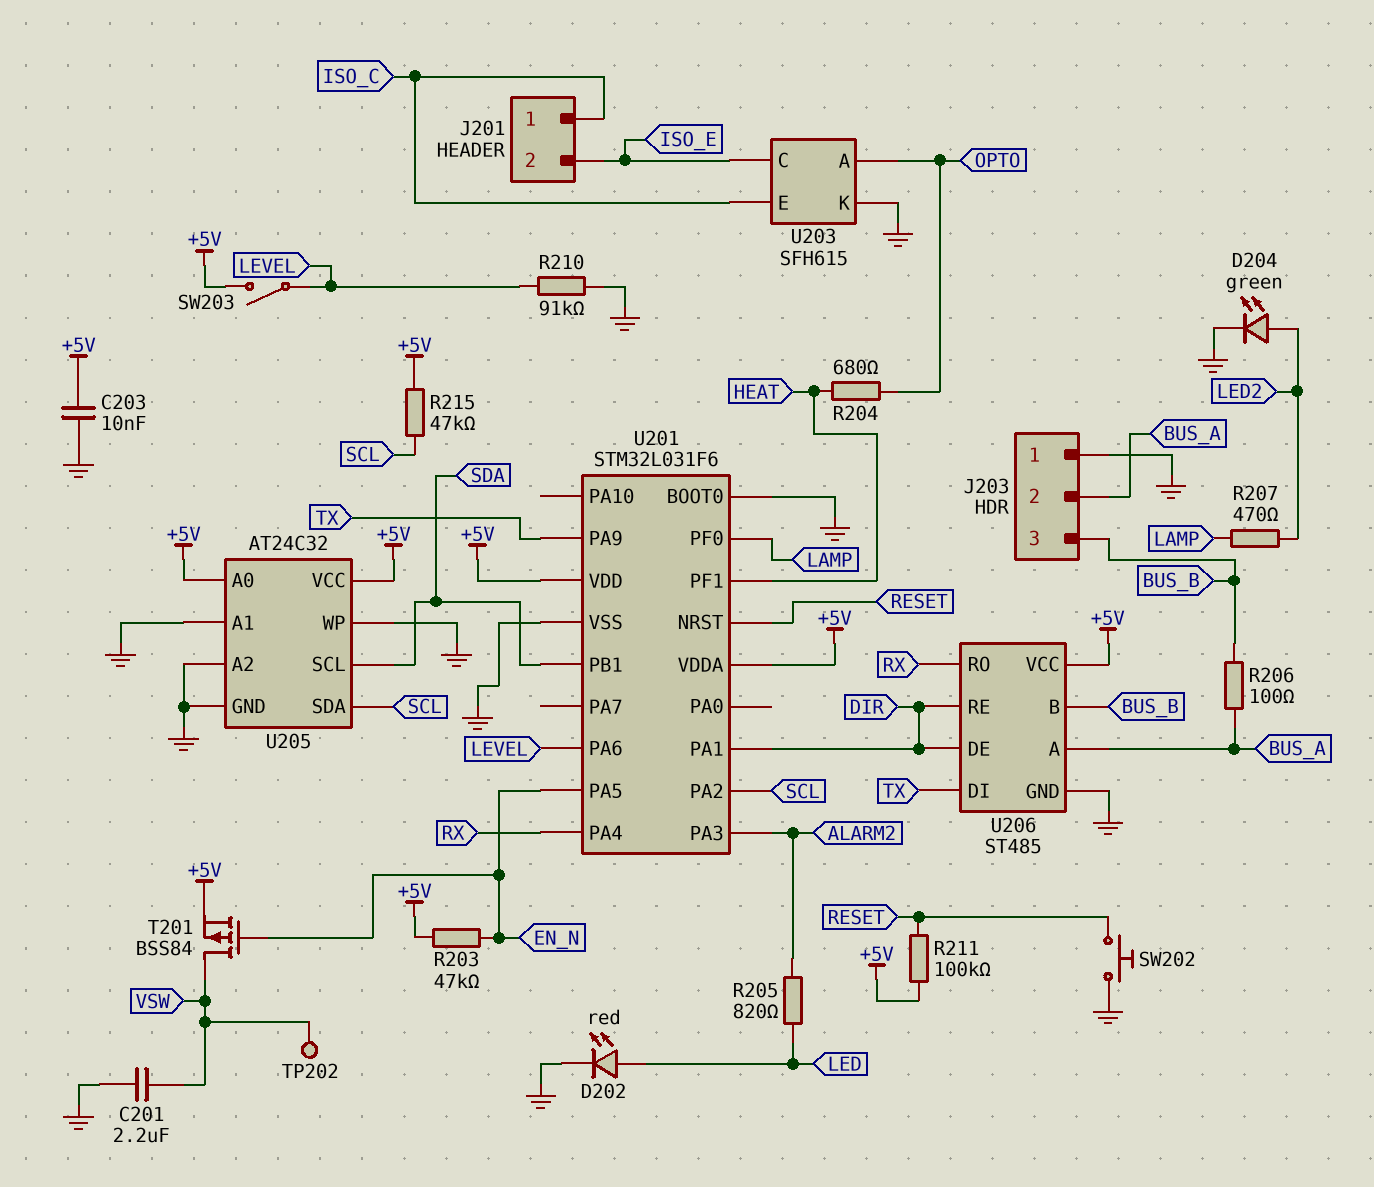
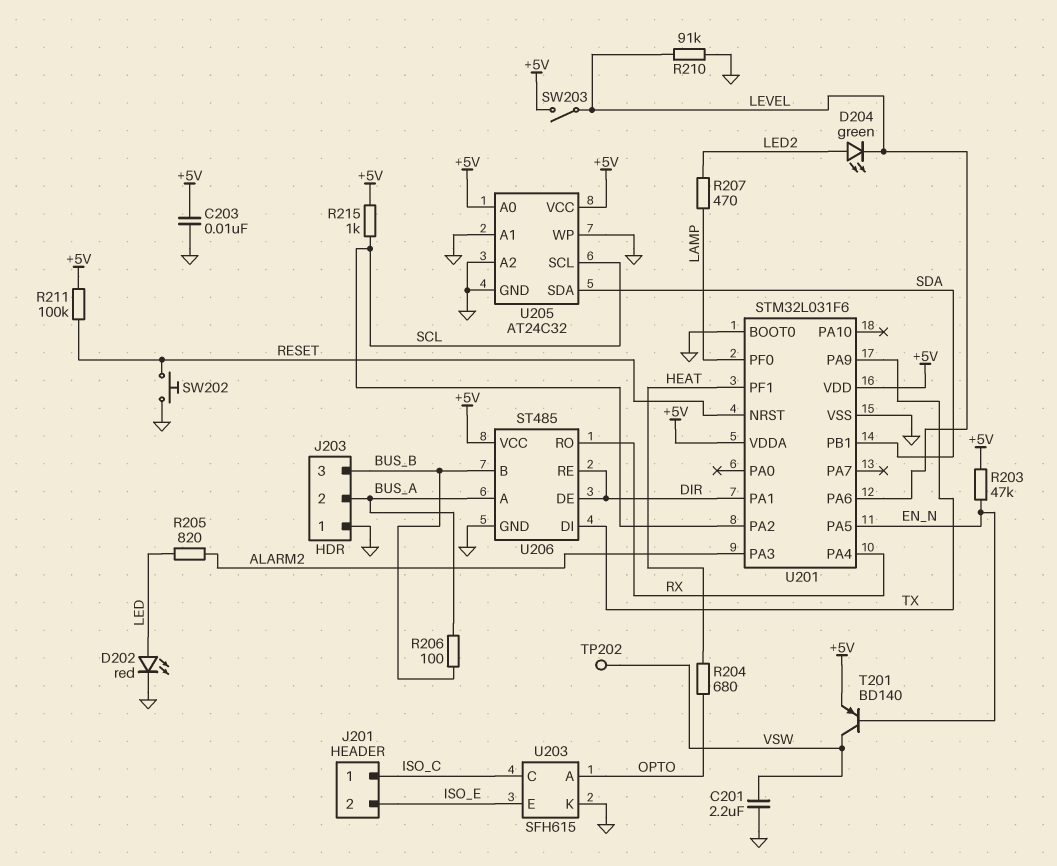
D204: LED green (A LED2, K GND) -> LED green (A LED2, K LEVEL)
R215: 47k (+5V, SCL) -> 1k (+5V, SCL)
T201: PMOS BSS84 (G EN_N, D VSW, S +5V) -> PNP BD140 (B EN_N, C VSW, E +5V)
U203 pin C: ISO_E -> ISO_C
U203 pin E: ISO_C -> ISO_E
U205 pin SCL: SDA -> SCL
U205 pin SDA: SCL -> SDA

